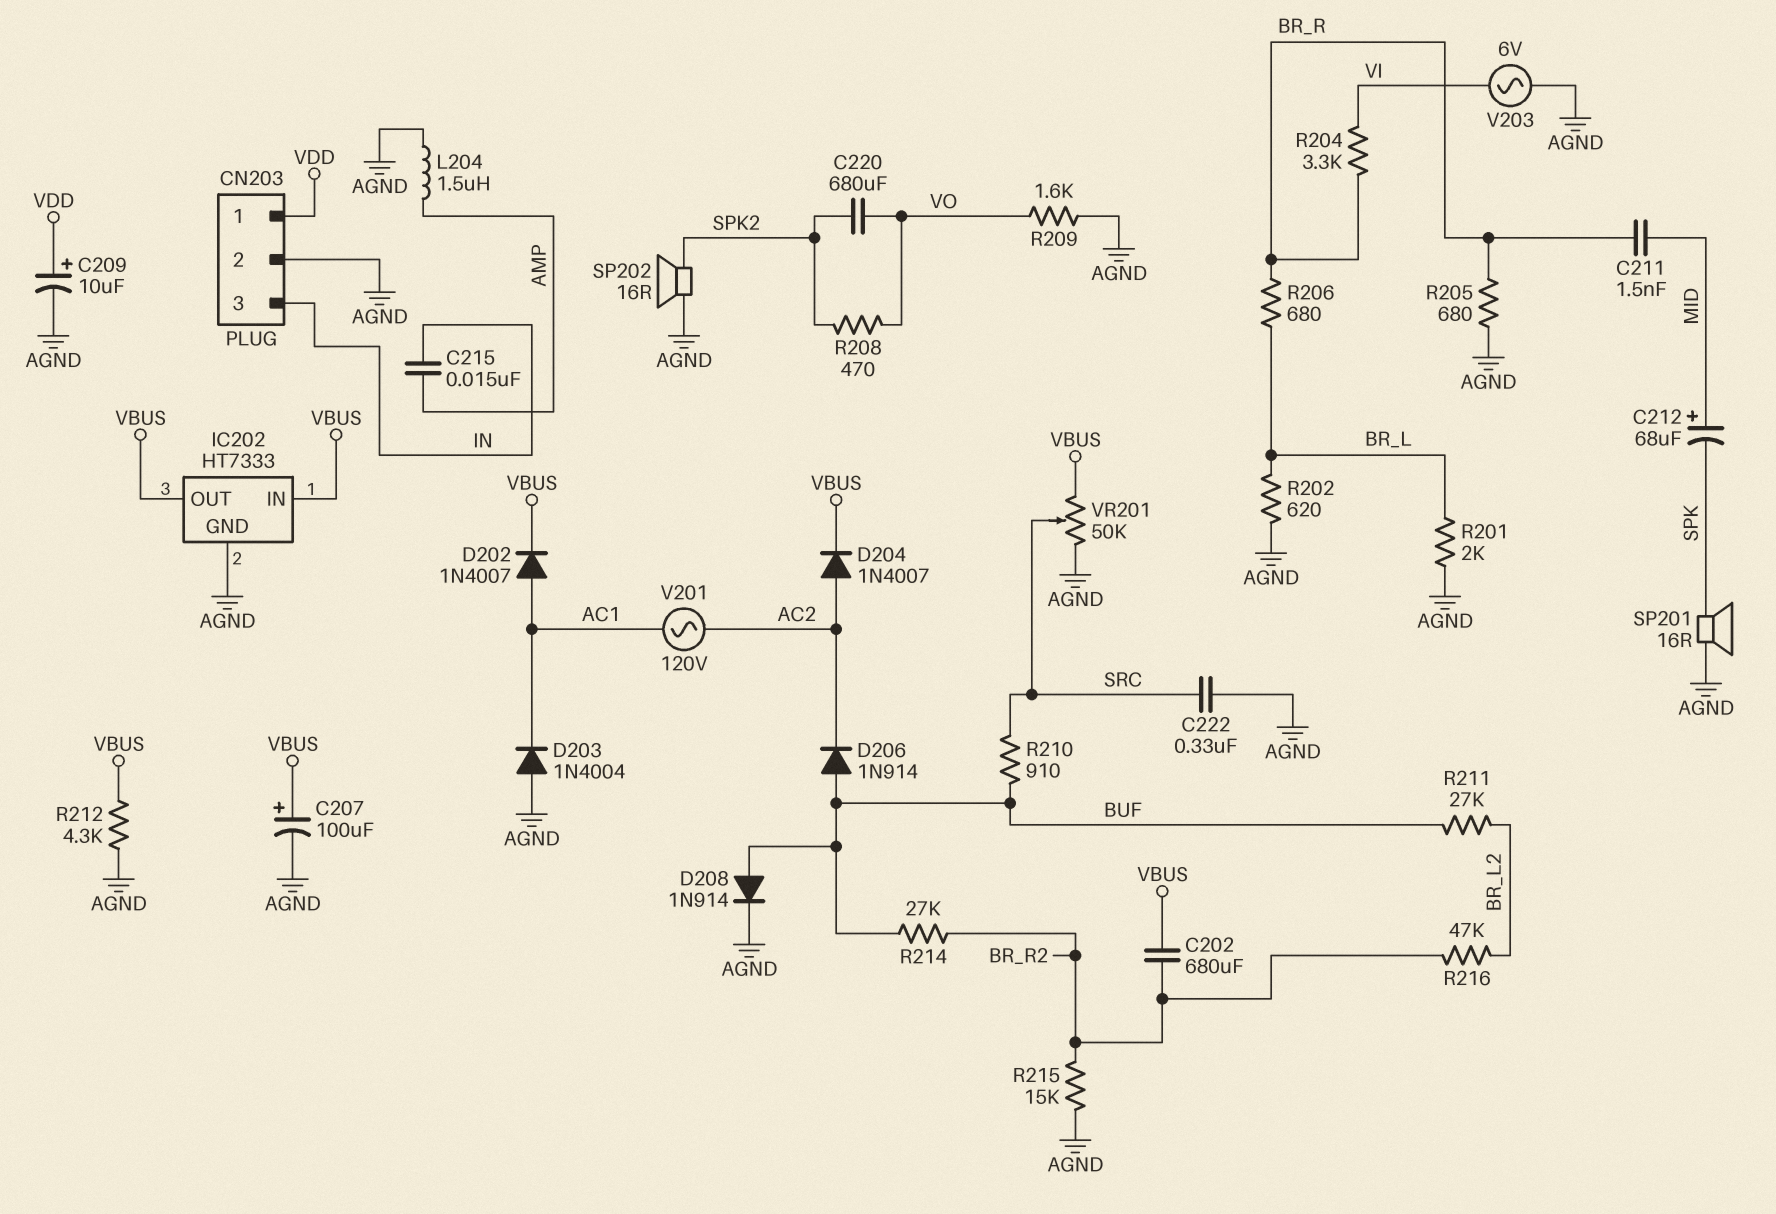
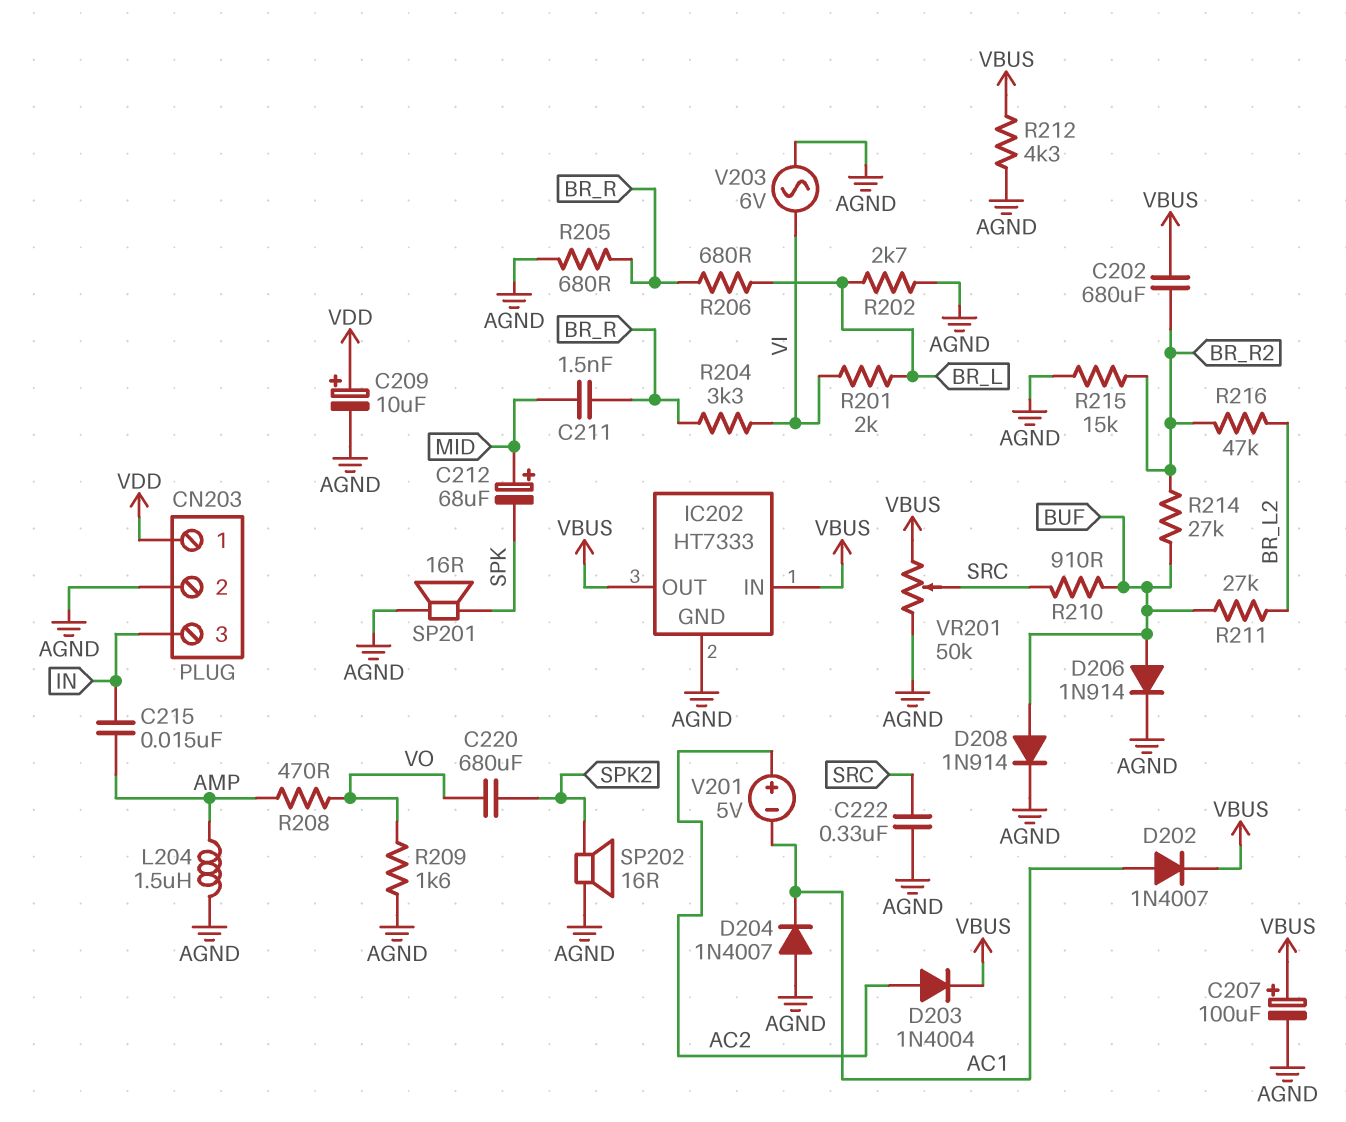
D203: diode 1N4004 (A AGND, K AC1) -> diode 1N4004 (A AC2, K VBUS)
D204: diode 1N4007 (A AC2, K VBUS) -> diode 1N4007 (A AGND, K AC1)
D206: diode 1N914 (A BUF, K AC2) -> diode 1N914 (A BUF, K AGND)
R201: 2k (AGND, BR_L) -> 2k (BR_L, VI)
R202: 620 (AGND, BR_L) -> 2.7k (AGND, BR_L)
R208: 470 (SPK2, VO) -> 470 (AMP, VO)
V201: AC 120V (AC1, AC2) -> 5V (plus AC2, minus AC1)

